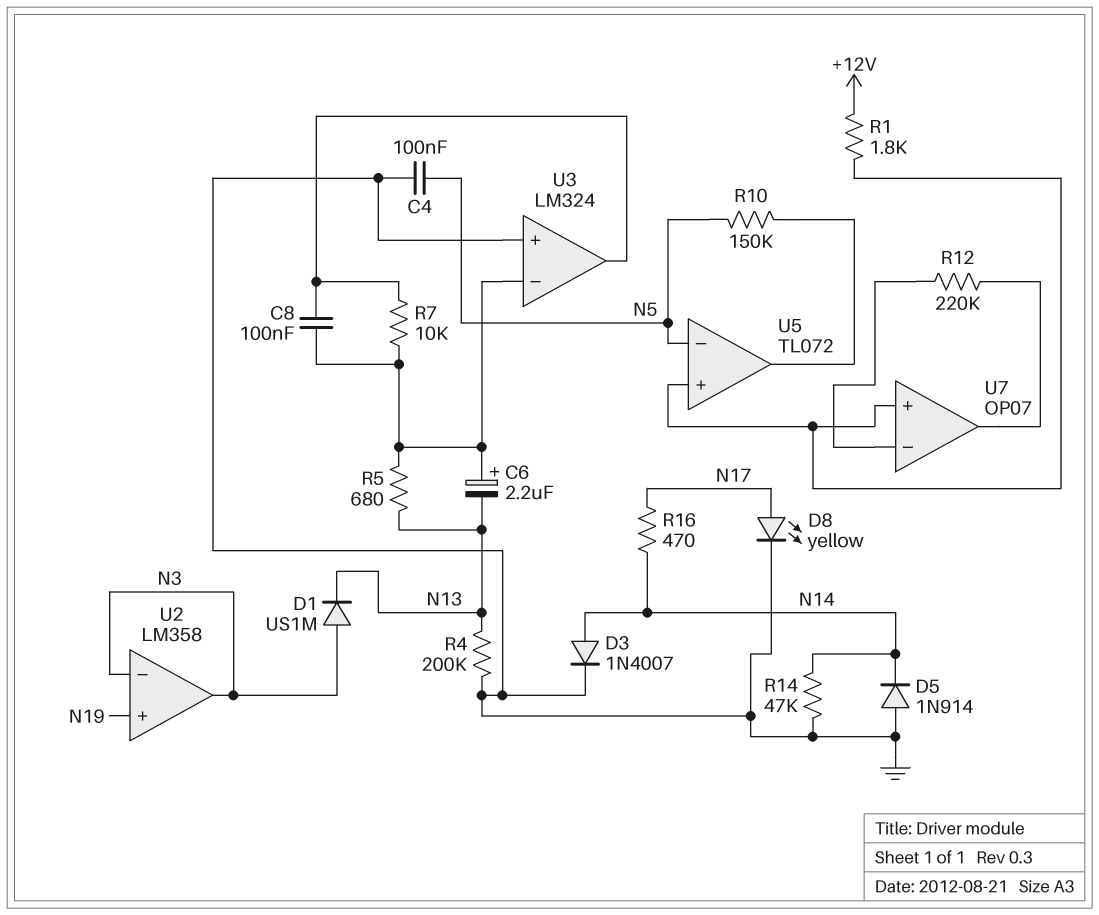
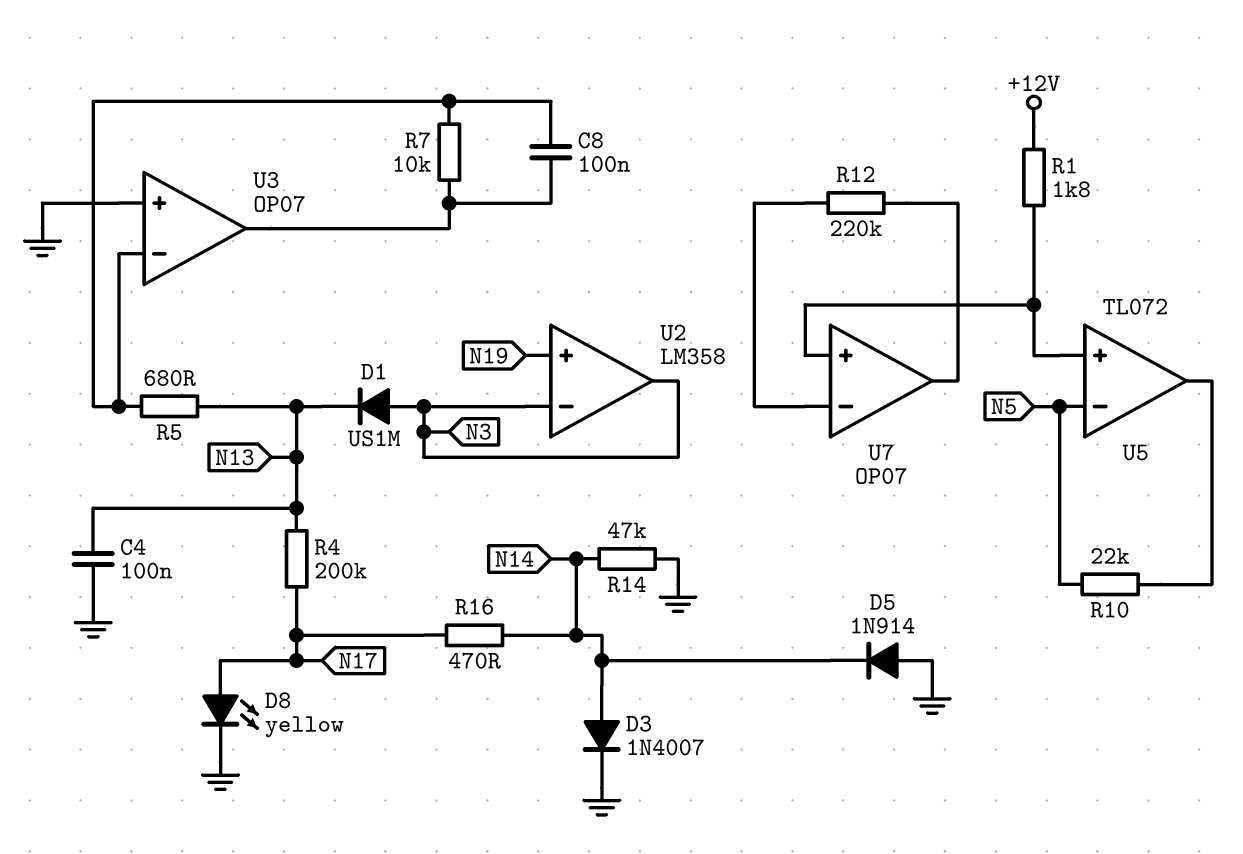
C4: 100nF (GND, N5) -> 100nF (GND, N13)
C6: 2.2uF (plus U3/in-, minus N13) -> none
R4: 200k (GND, N13) -> 200k (N13, N17)
R10: 150k (N5, U5/out) -> 22k (N5, U5/out)
U3: LM324 -> OP07

